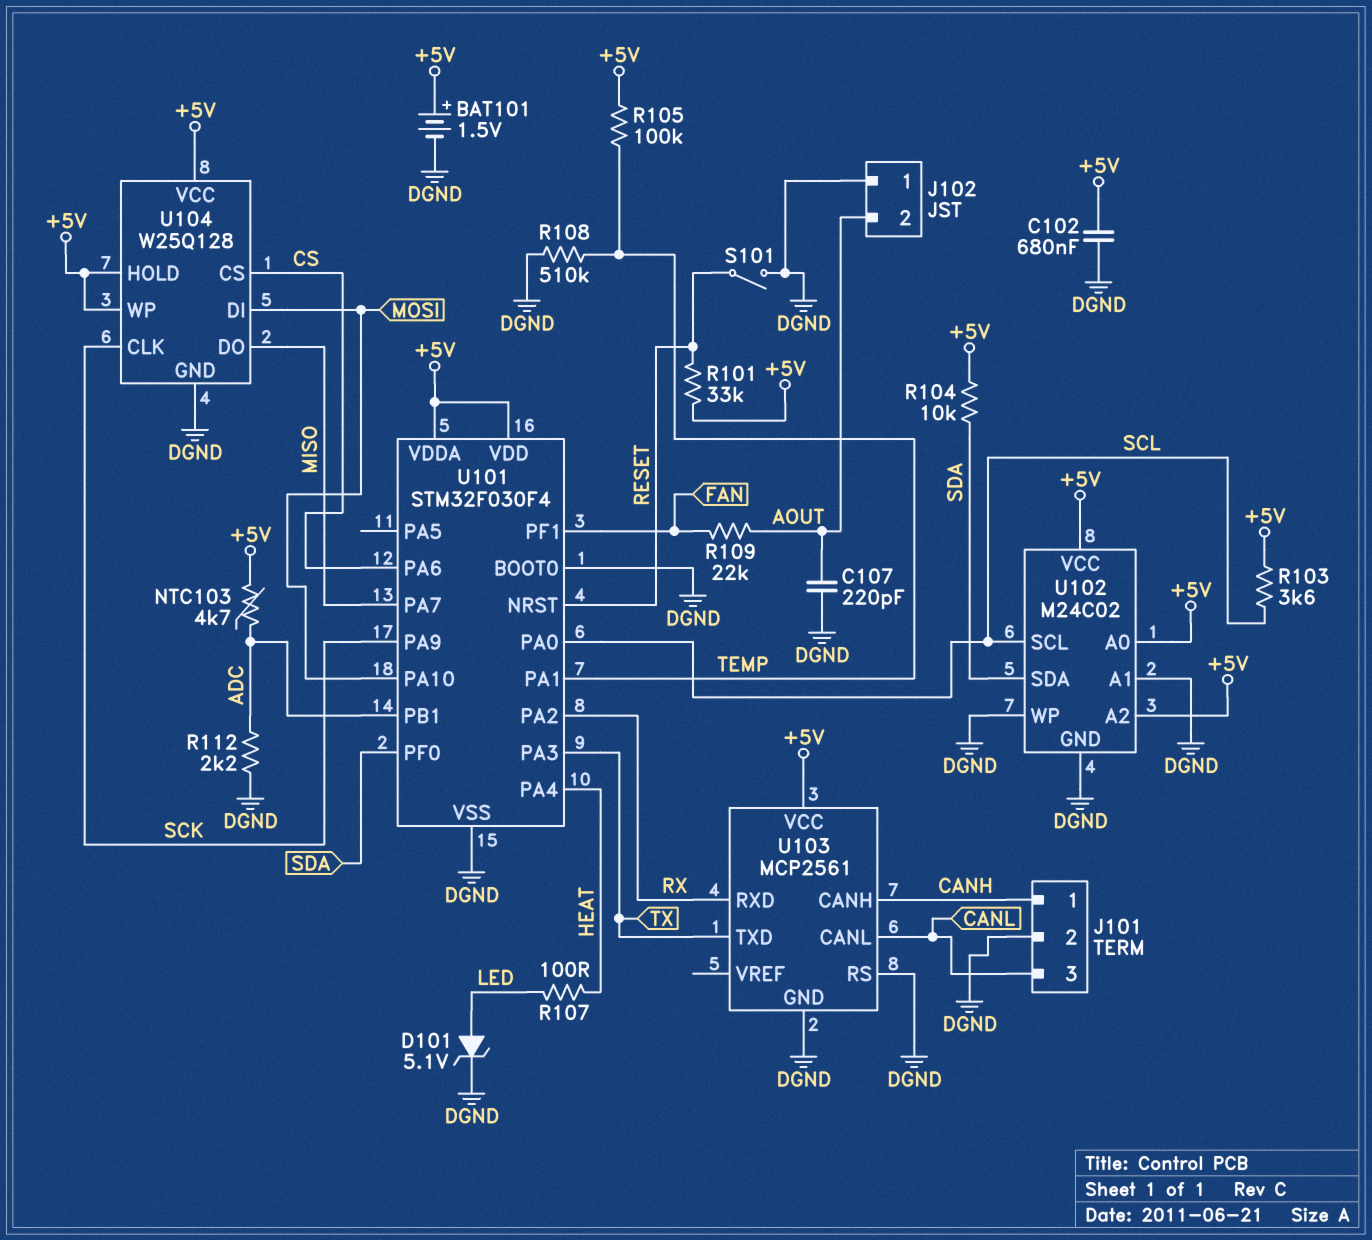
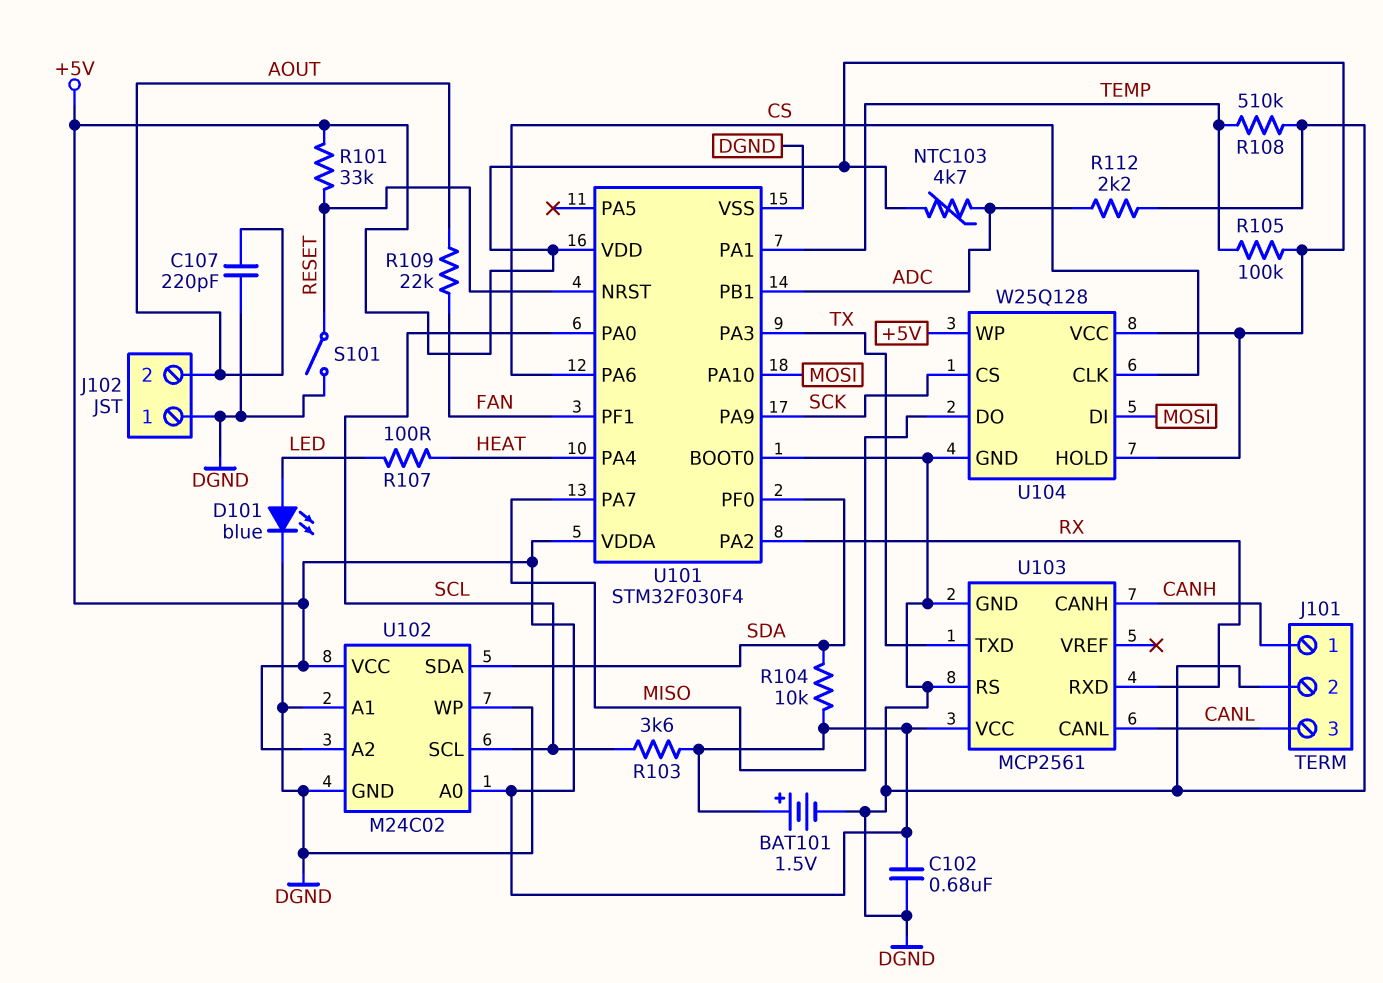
D101: zener 5.1V (A LED, K DGND) -> LED blue (A LED, K DGND)
U104 pin CLK: SCK -> CS
U104 pin CS: CS -> SCK

